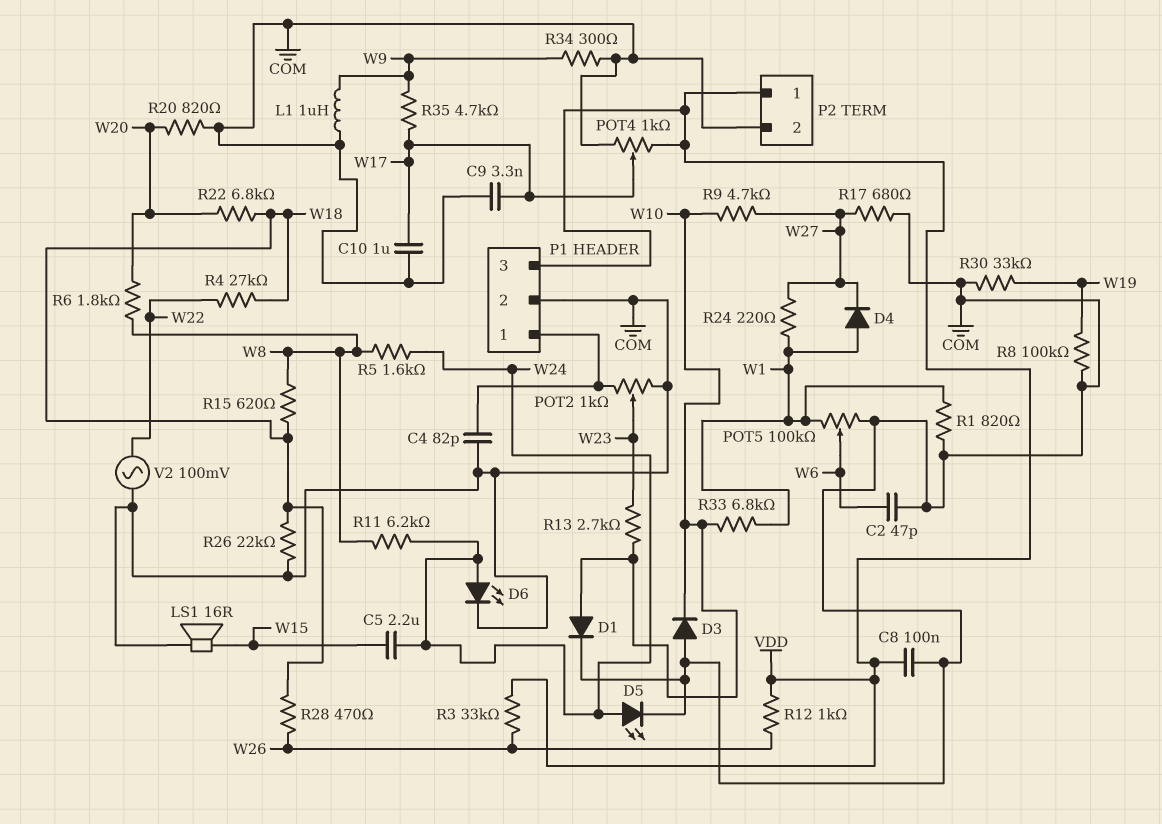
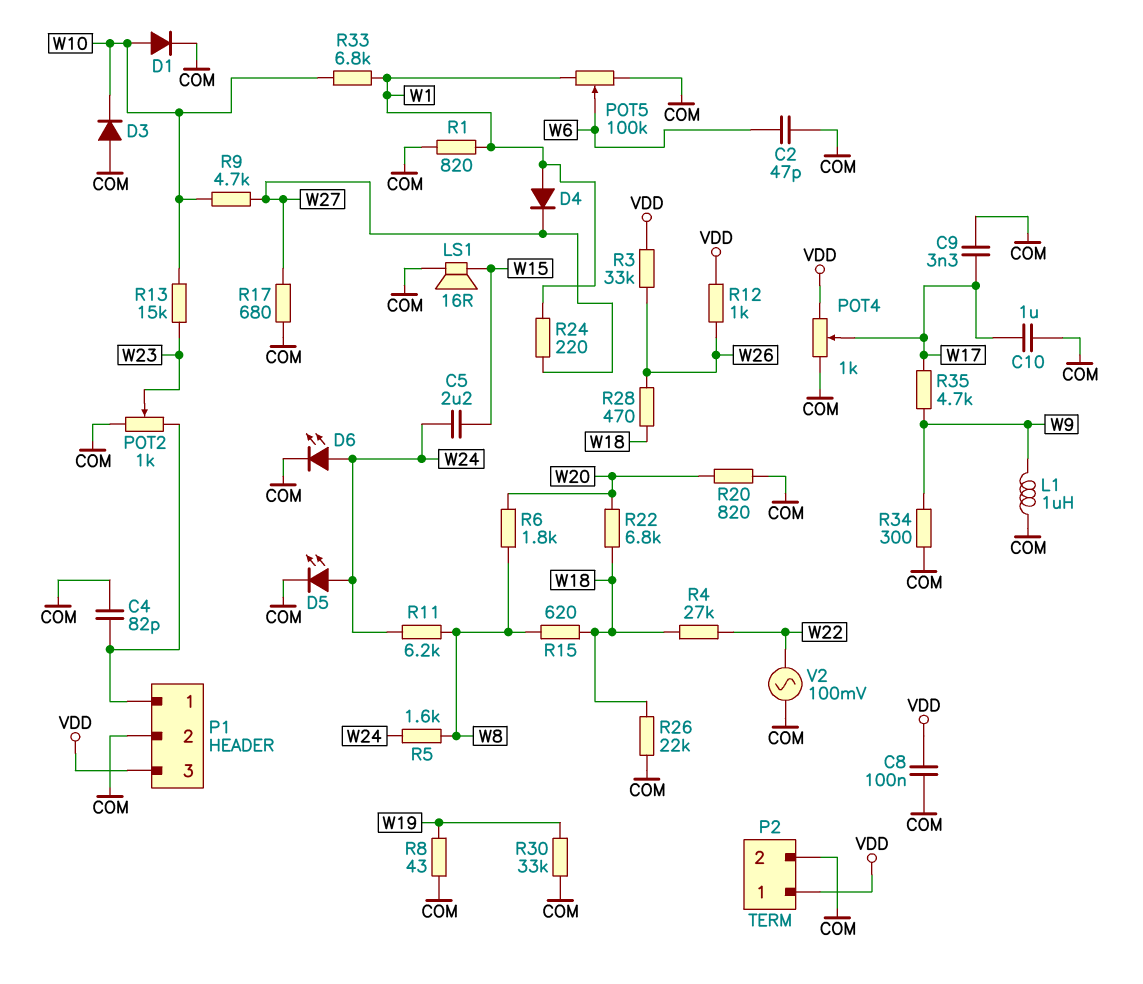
R8: 100k (COM, W19) -> 43 (COM, W19)
R13: 2.7k (W10, W23) -> 15k (W10, W23)

